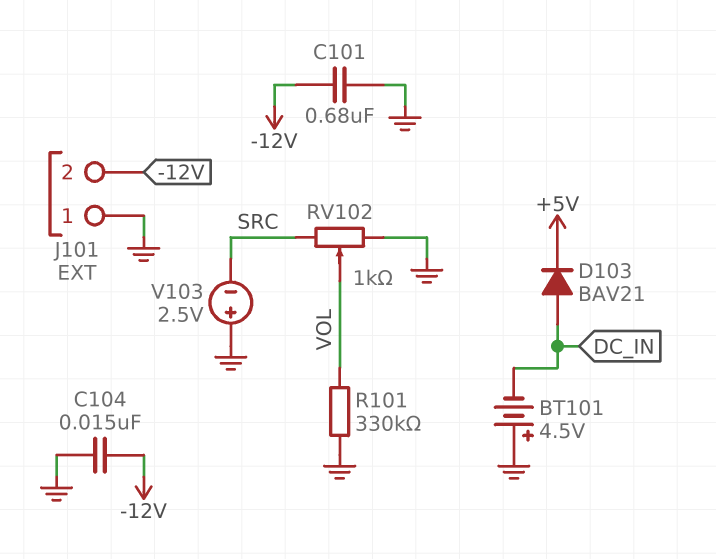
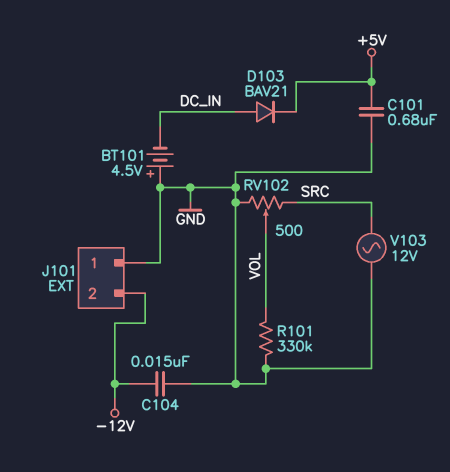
C101: 680nF (-12V, GND) -> 680nF (+5V, GND)
RV102: 1k (GND, SRC, wiper VOL) -> 500 (GND, SRC, wiper VOL)
V103: 2.5V (plus GND, minus SRC) -> AC 12V (GND, SRC)

